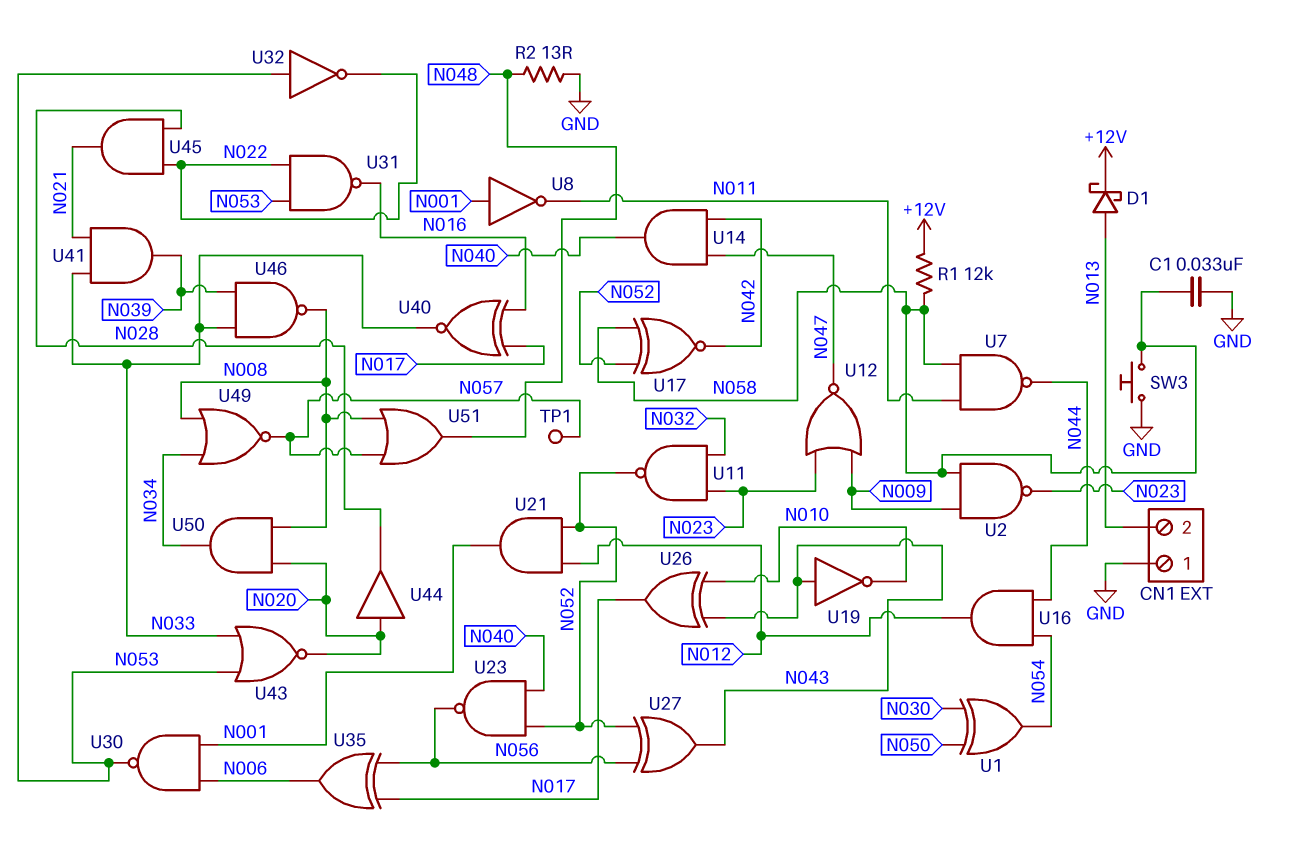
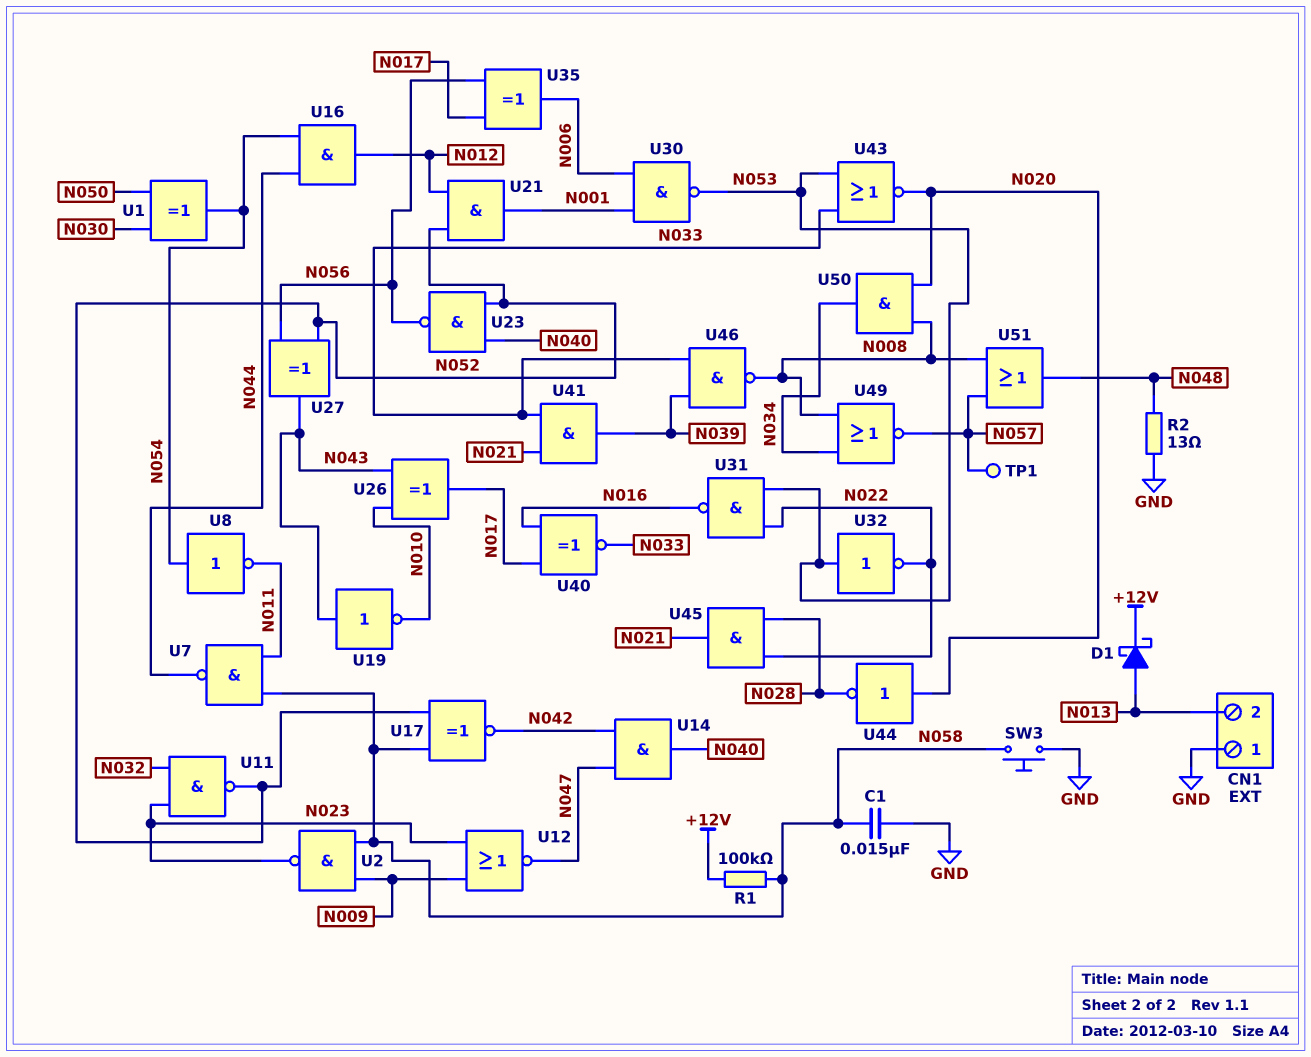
C1: 33nF (GND, N058) -> 15nF (GND, N058)
R1: 12k (+12V, N058) -> 100k (+12V, N058)
U8: NOT (in N001, out N011) -> NOT (in N054, out N011)
U44: buffer (in N020, out N028) -> NOT (in N020, out N028)

